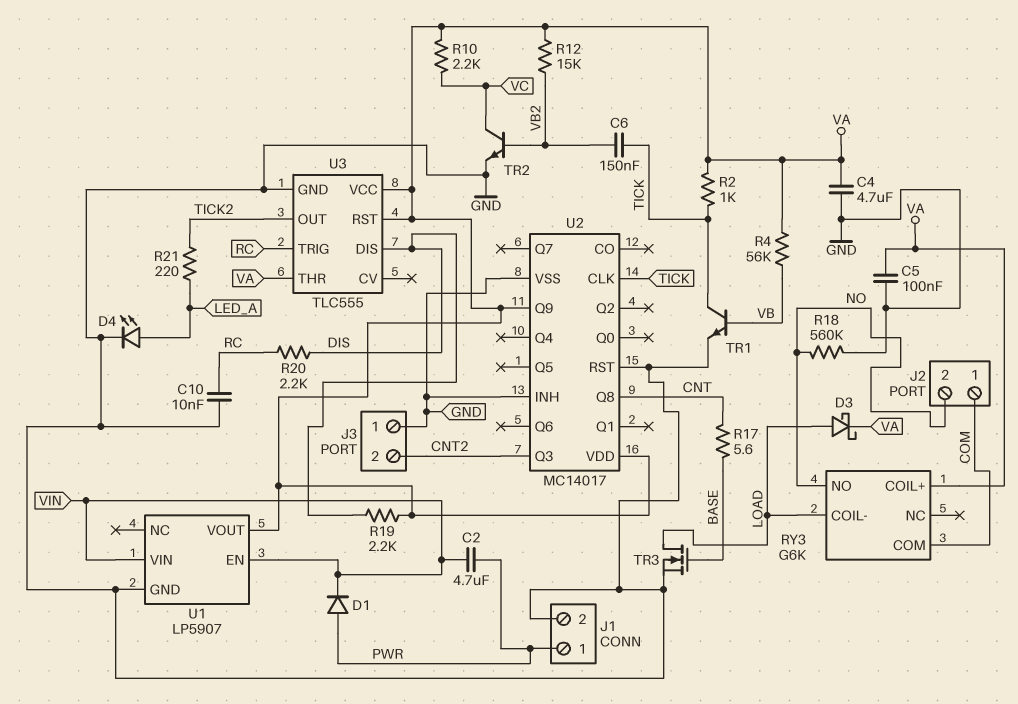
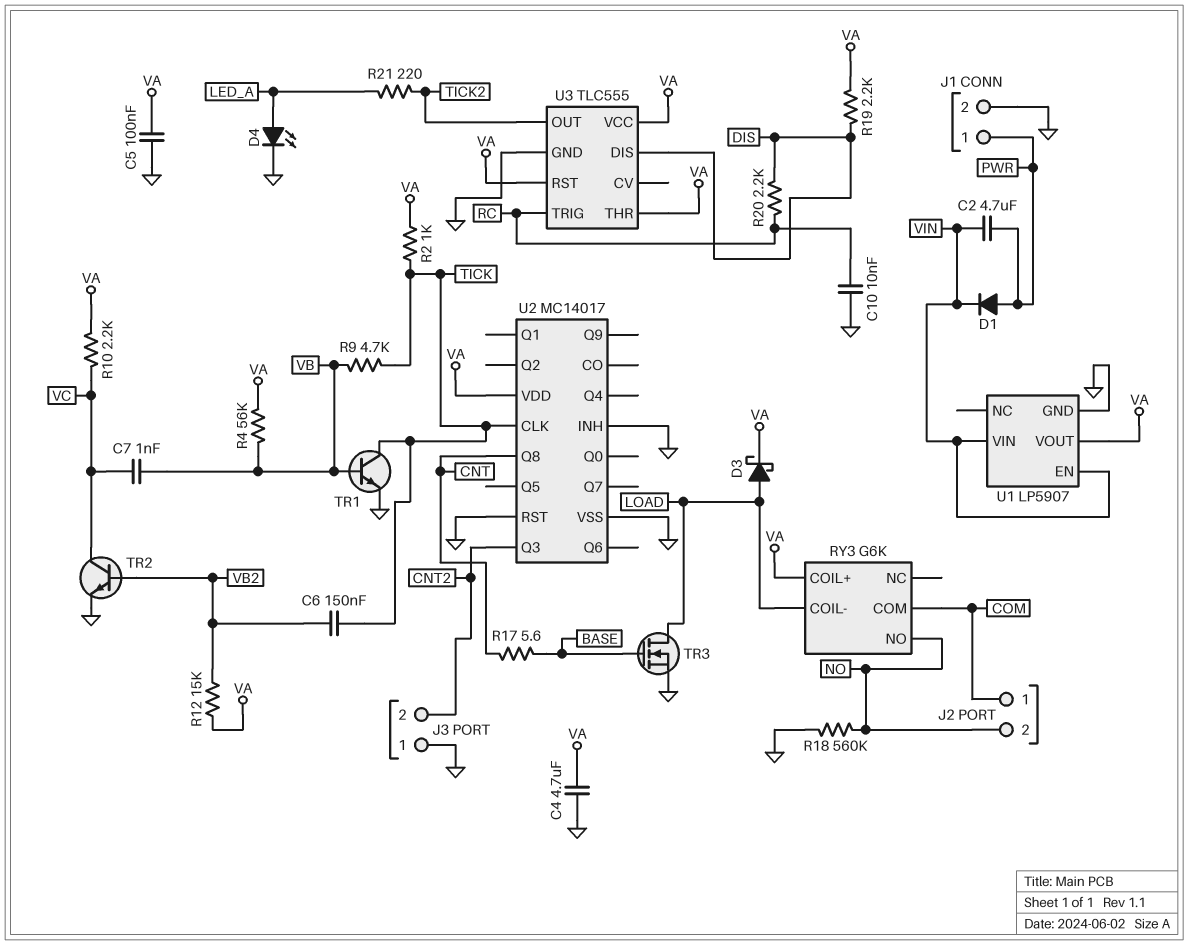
C7: none -> 1nF (VB, VC)
R9: none -> 4.7k (TICK, VB)
U2 pin Q9: VA -> none

